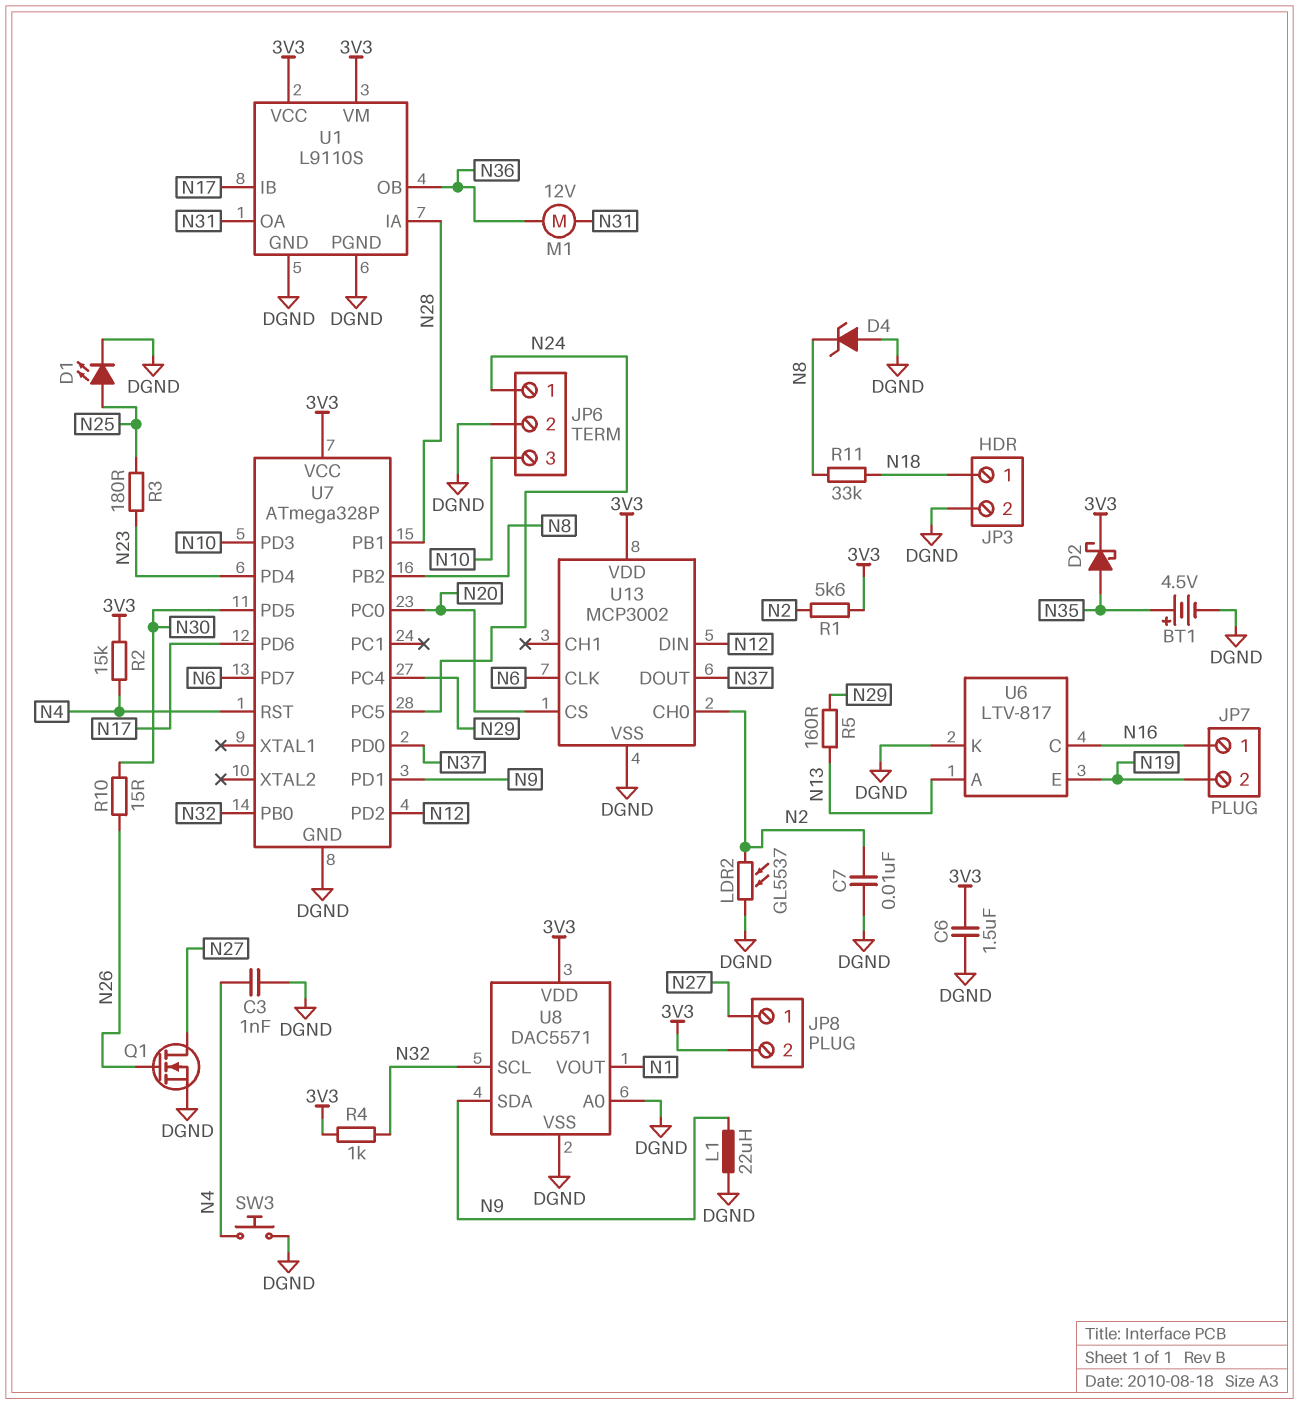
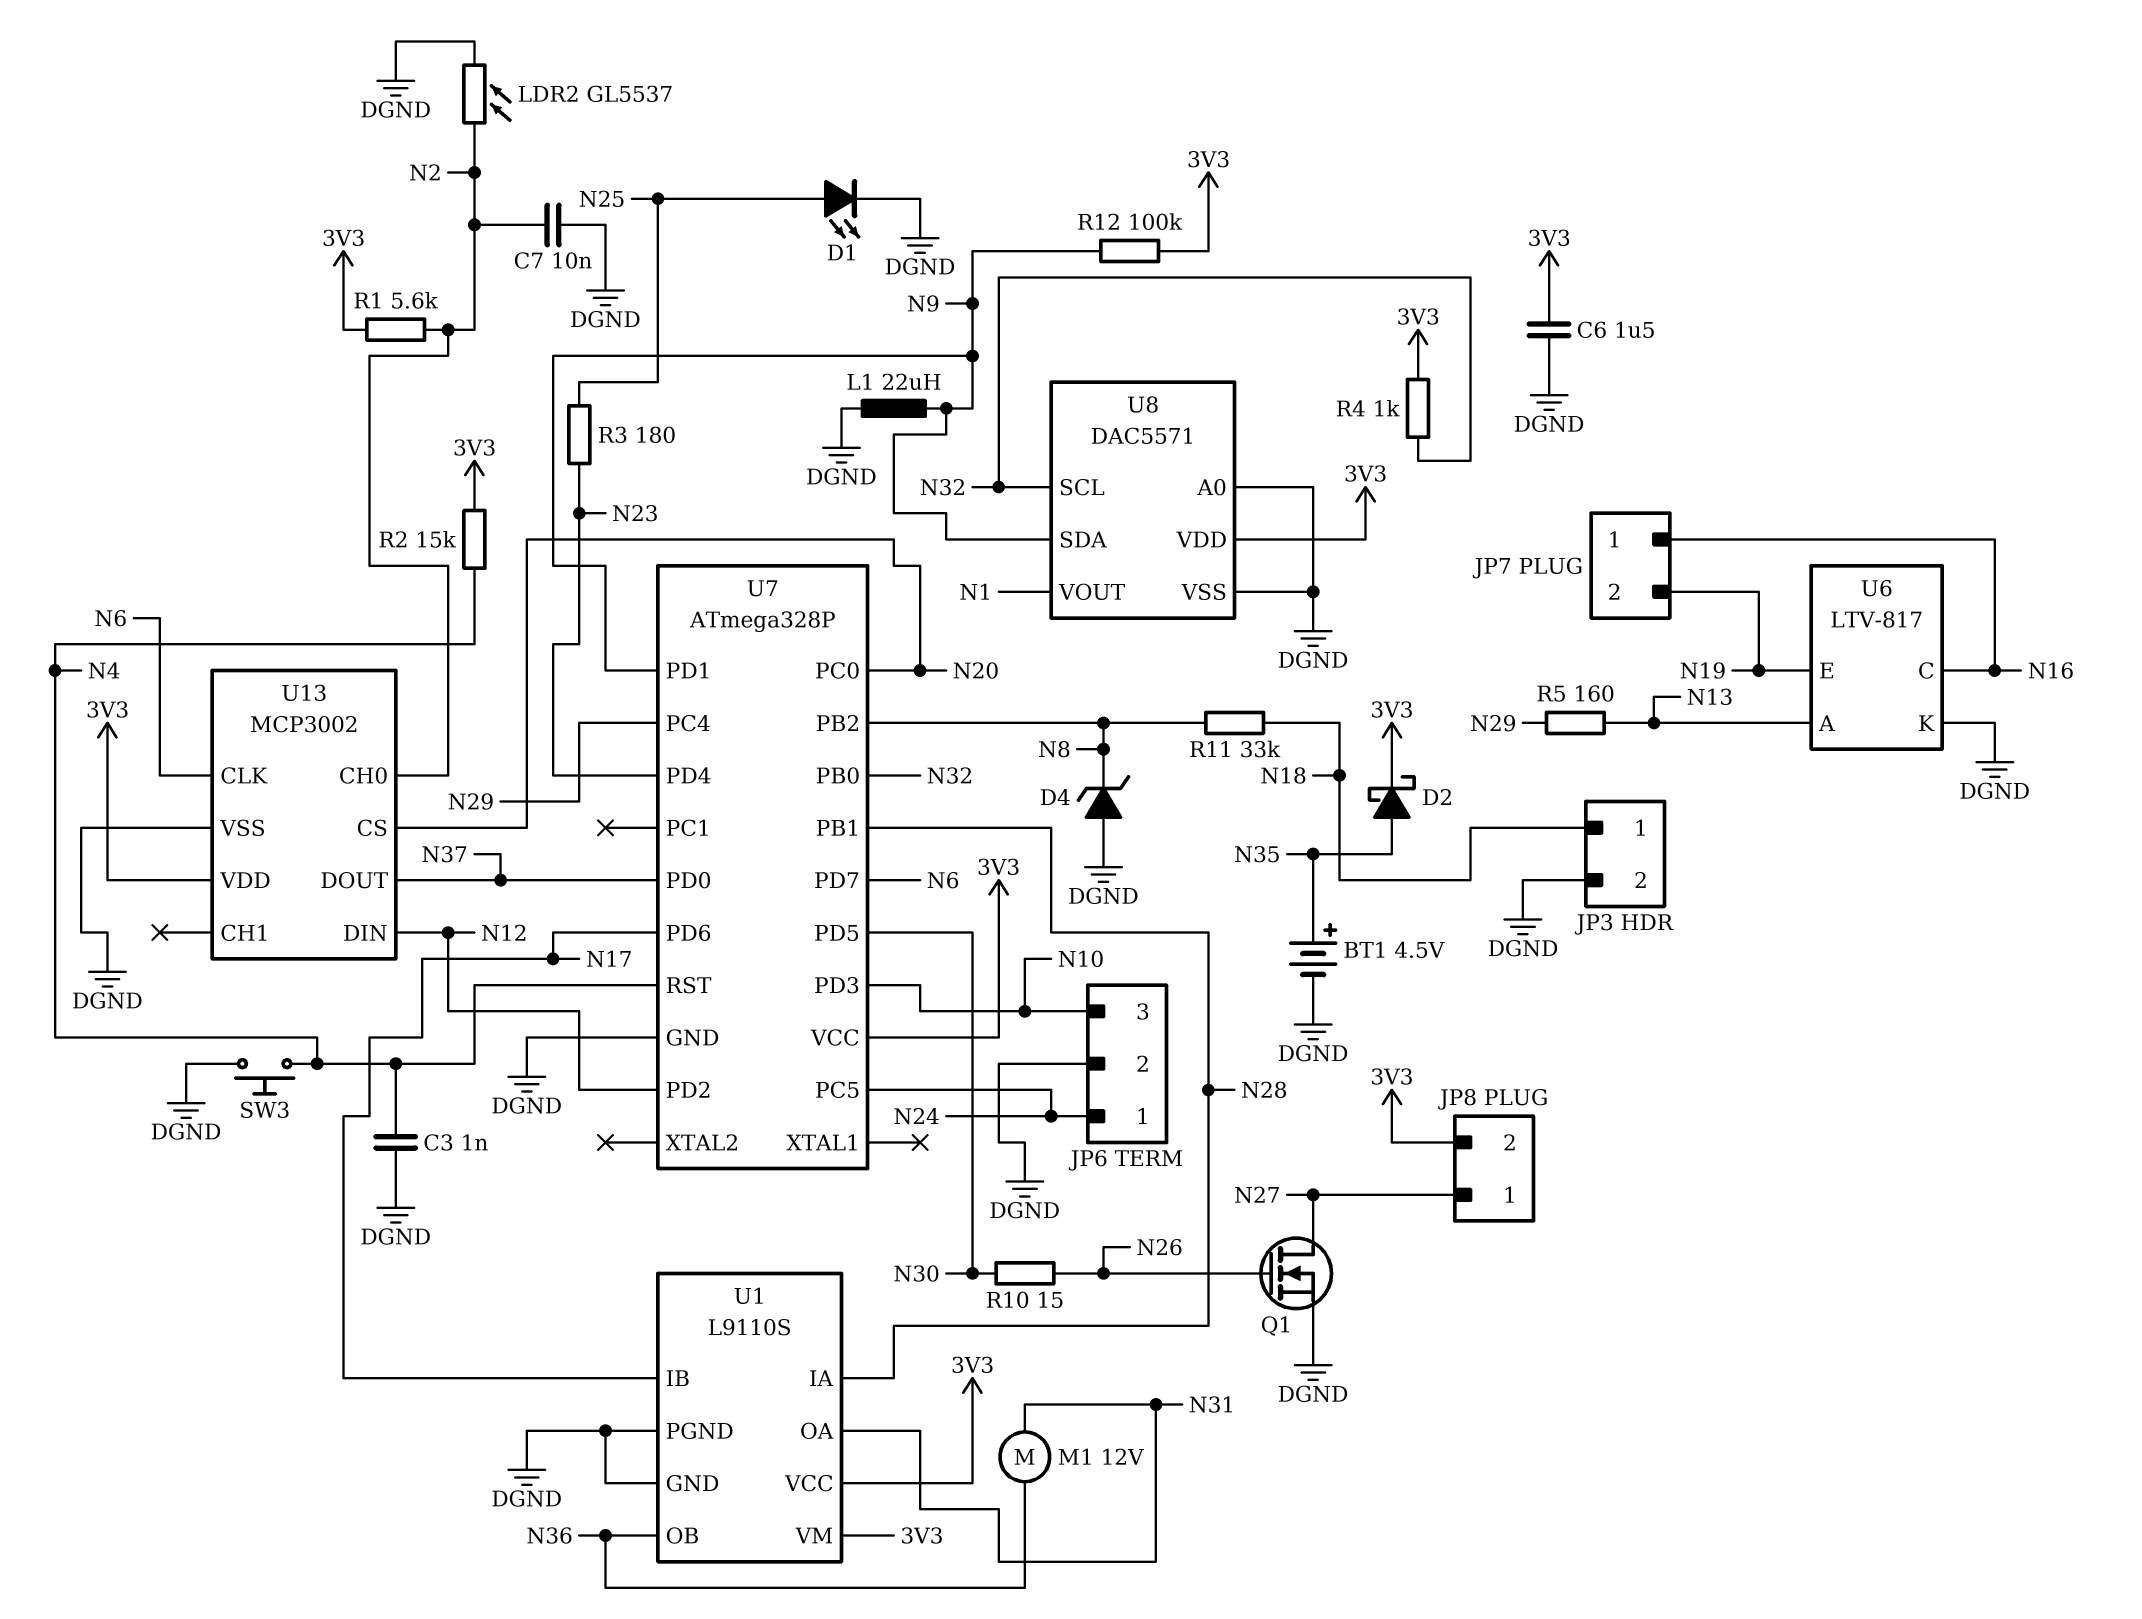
R12: none -> 100k (3V3, N9)

